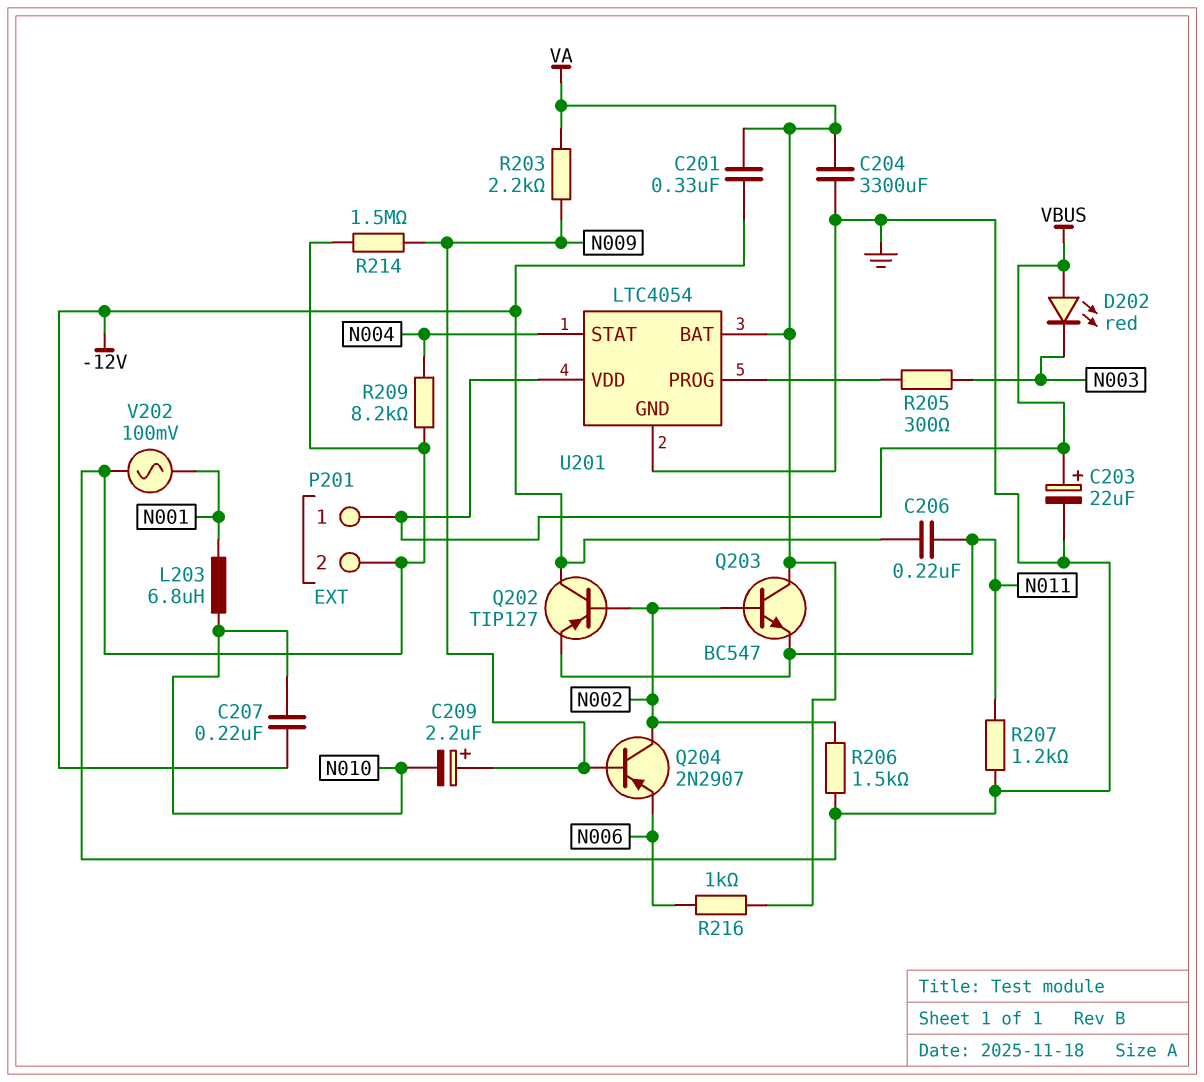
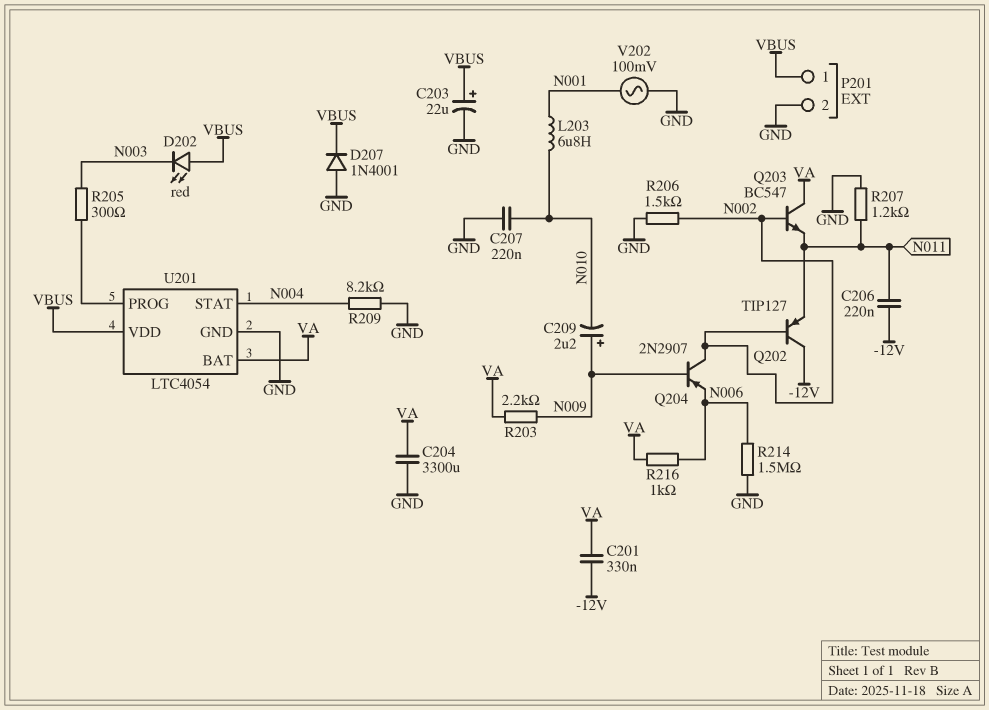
C207: 220nF (-12V, N010) -> 220nF (GND, N010)
D207: none -> diode 1N4001 (A GND, K VBUS)
R214: 1.5M (GND, N009) -> 1.5M (GND, N006)

